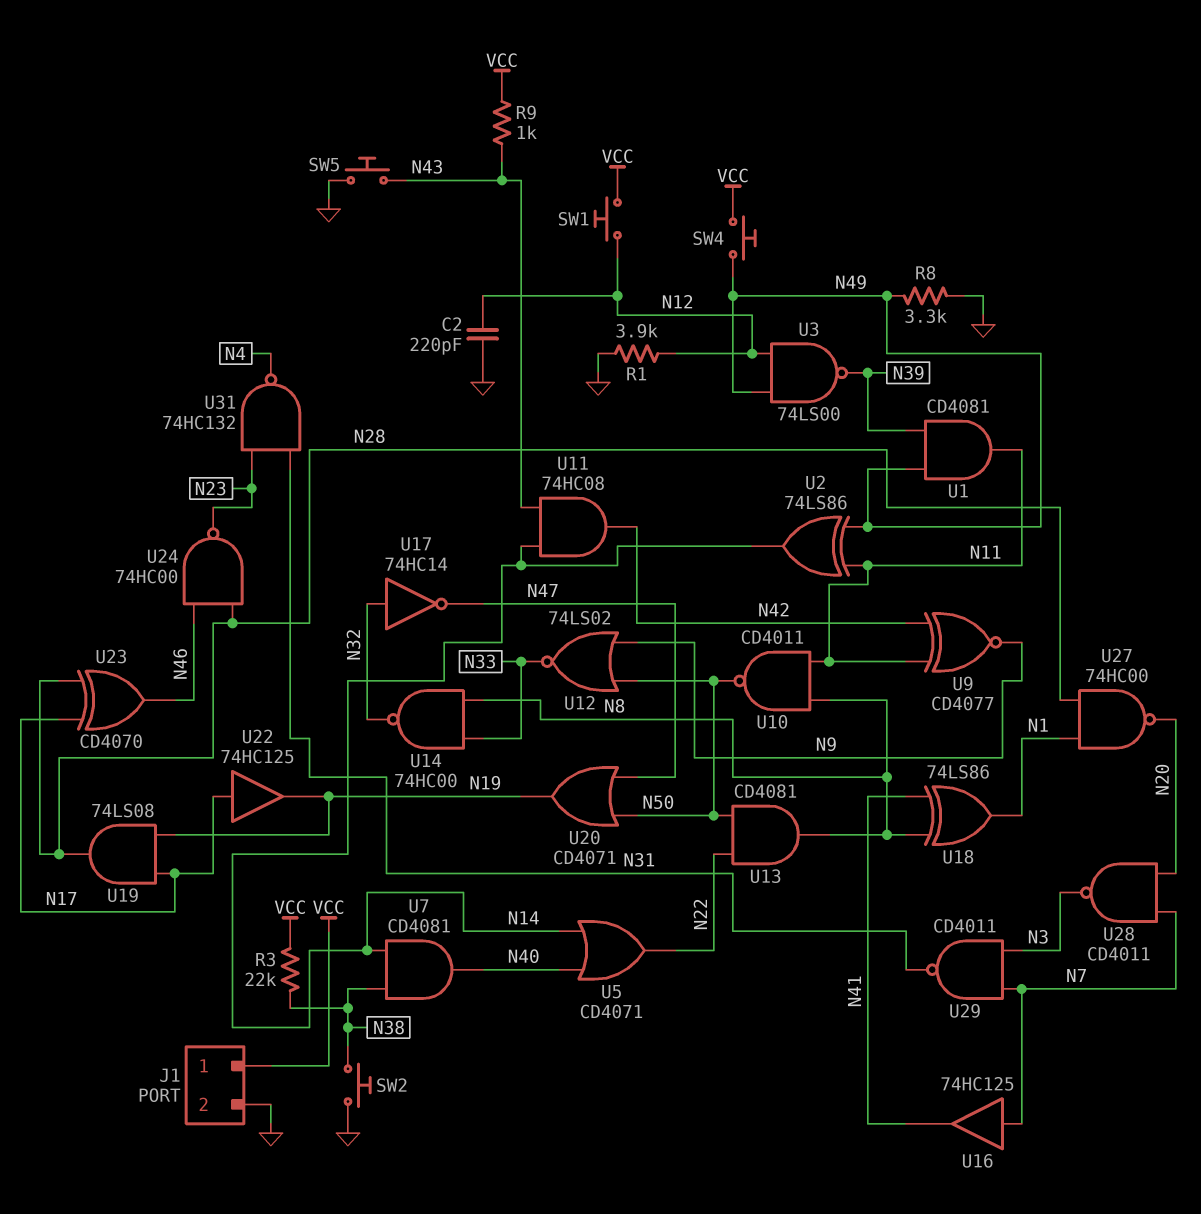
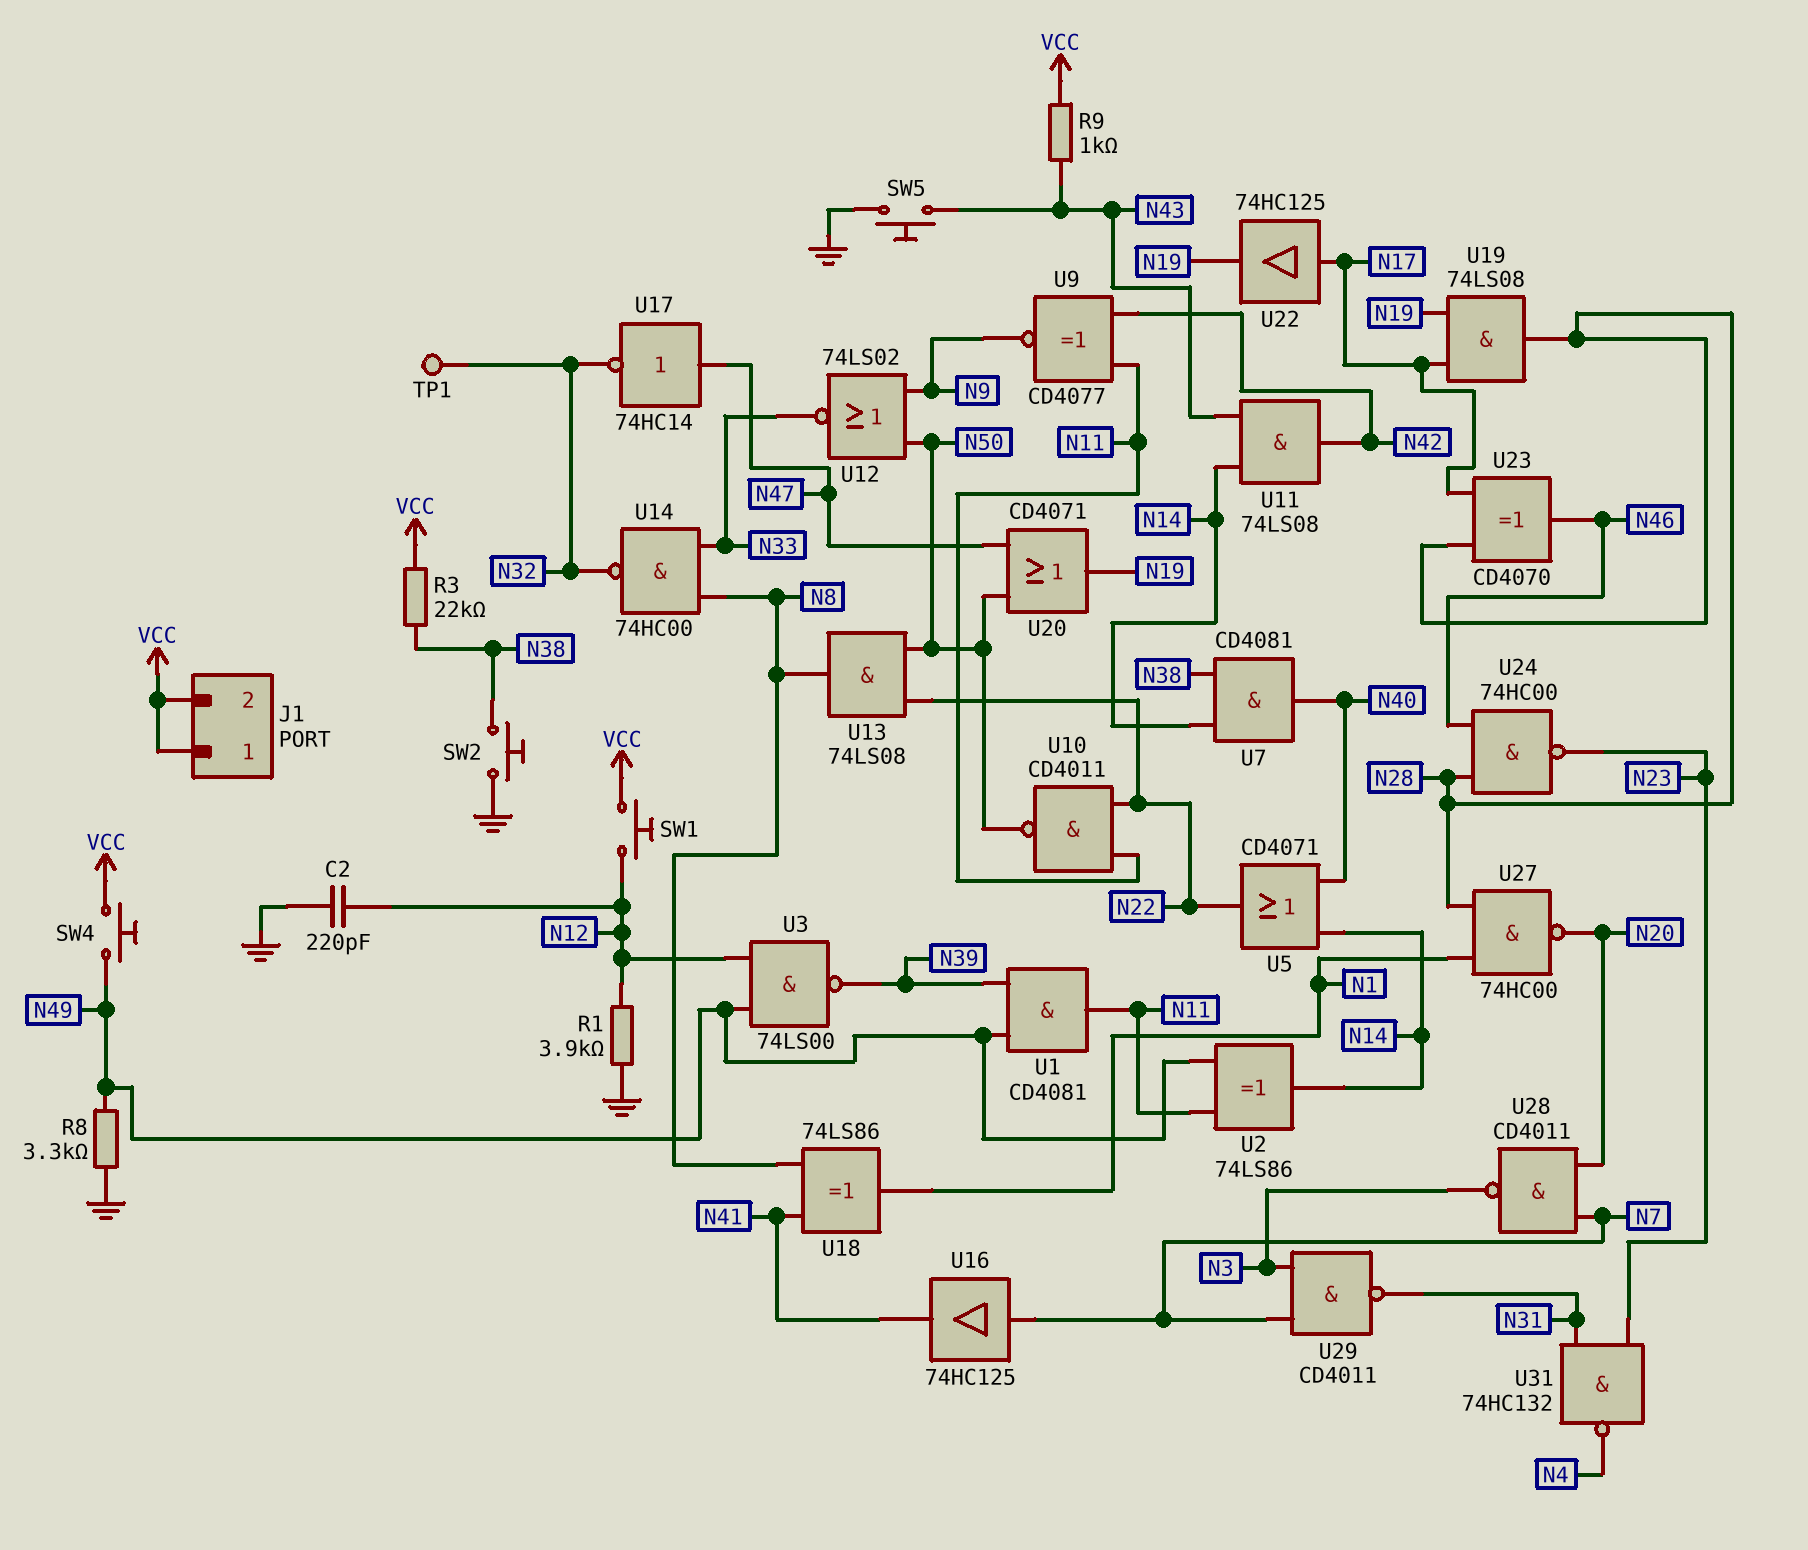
J1 pin 2: GND -> VCC
TP1: none -> test point (N32)
U10: NAND CD4011 (in N8, in N11, out N50) -> NAND CD4011 (in N11, in N22, out N50)
U11: AND 74HC08 (in N14, in N43, out N42) -> AND 74LS08 (in N14, in N43, out N42)
U13: AND CD4081 (in N22, in N50, out N8) -> AND 74LS08 (in N22, in N50, out N8)
U17: NOT 74HC14 (in N32, out N47) -> NOT 74HC14 (in N47, out N32)

